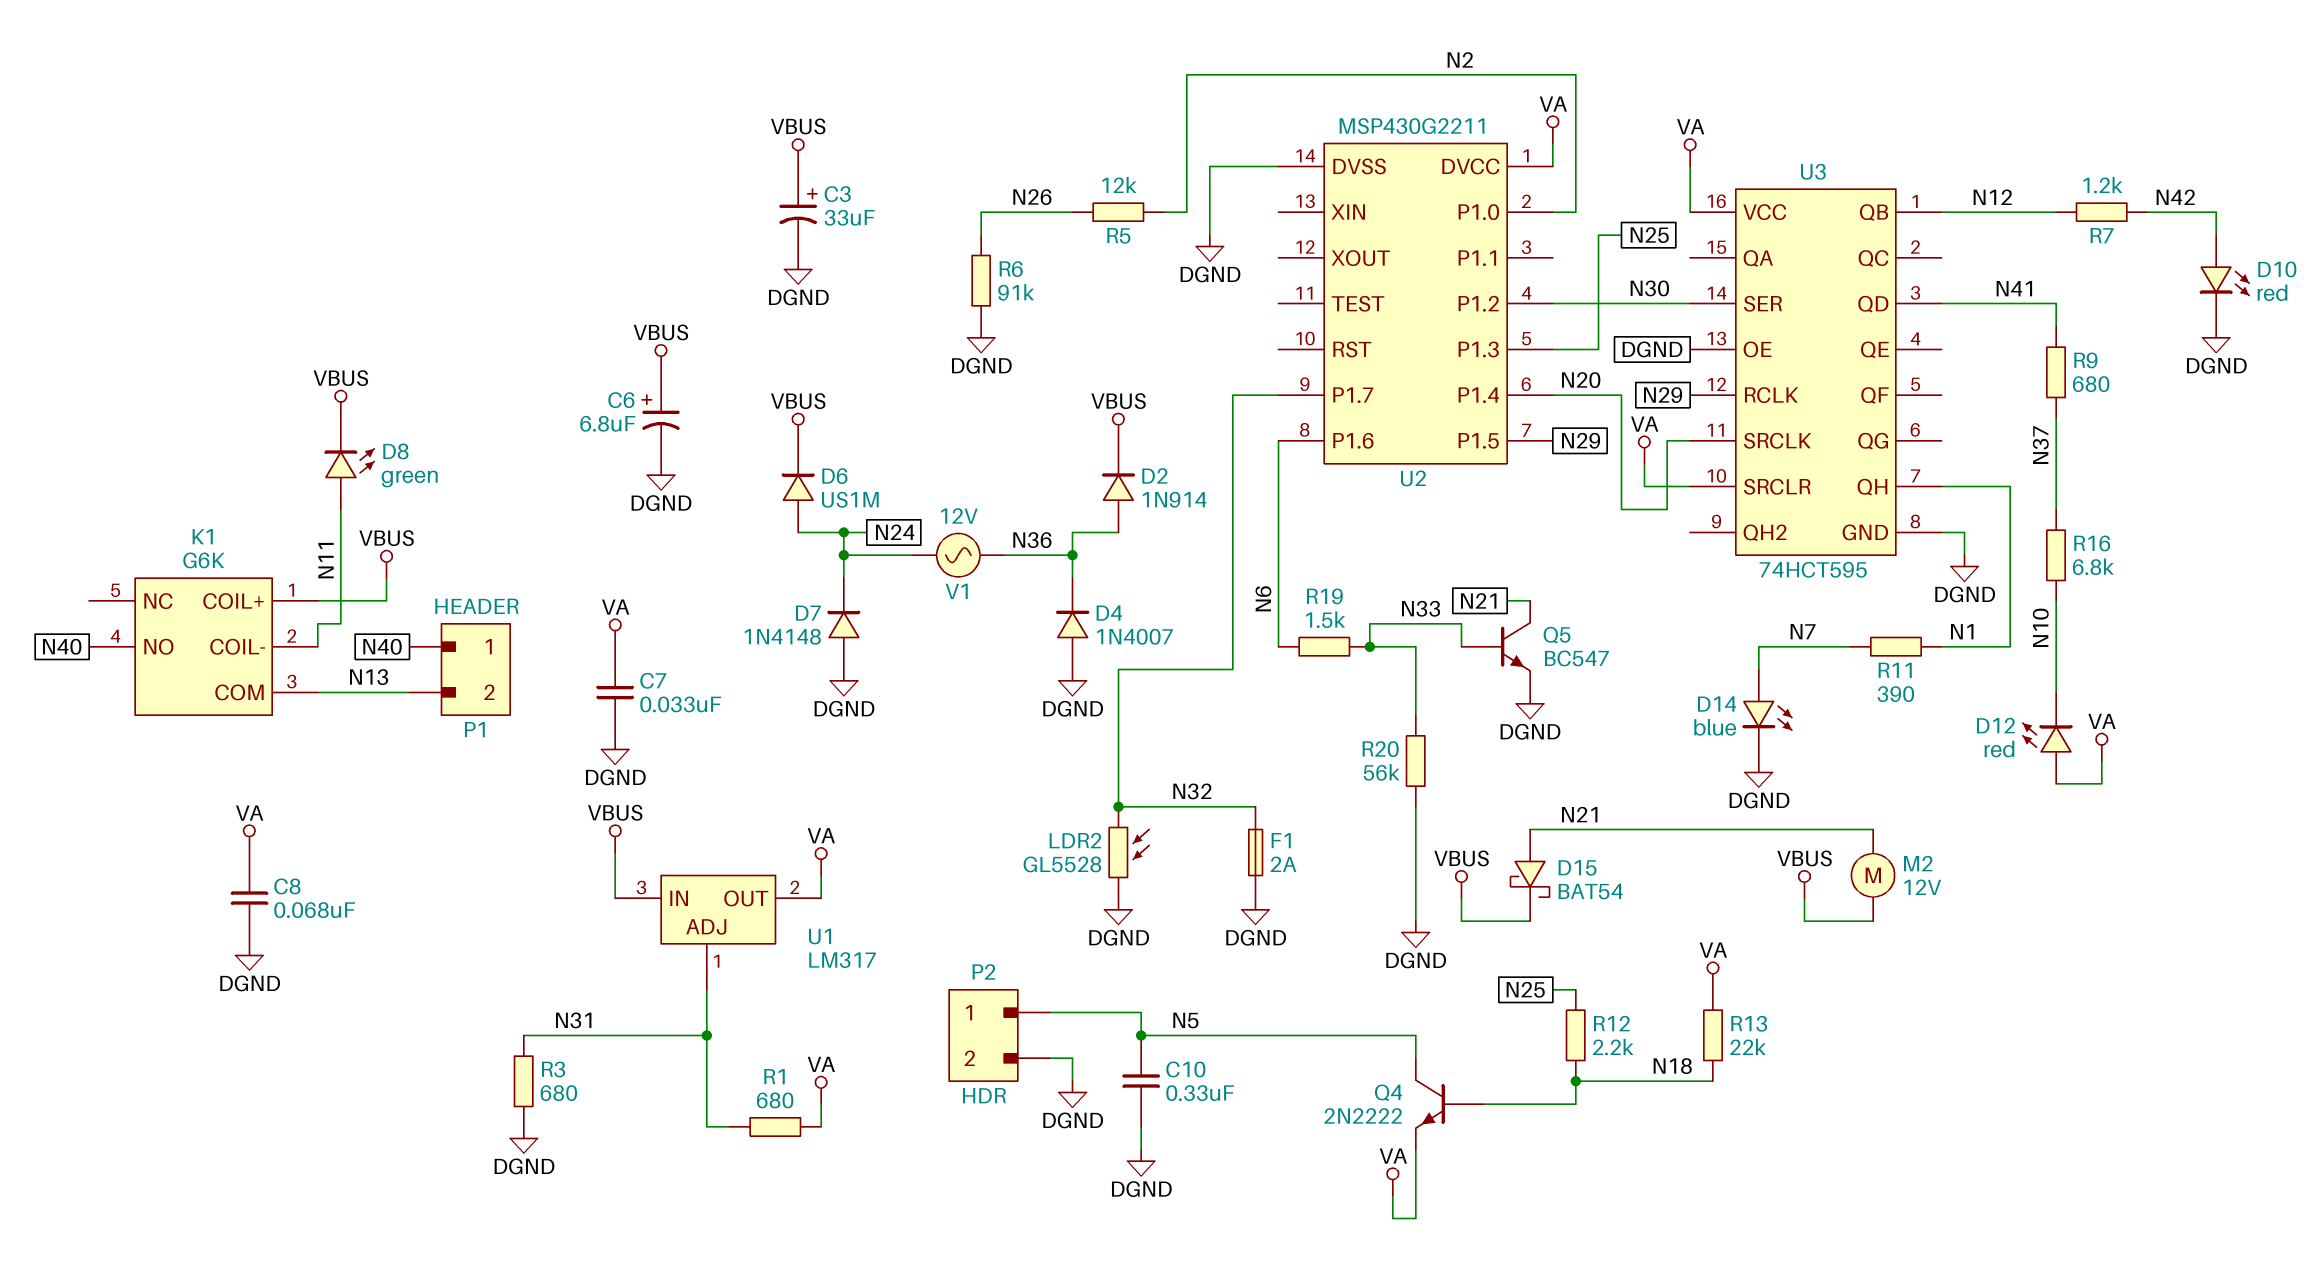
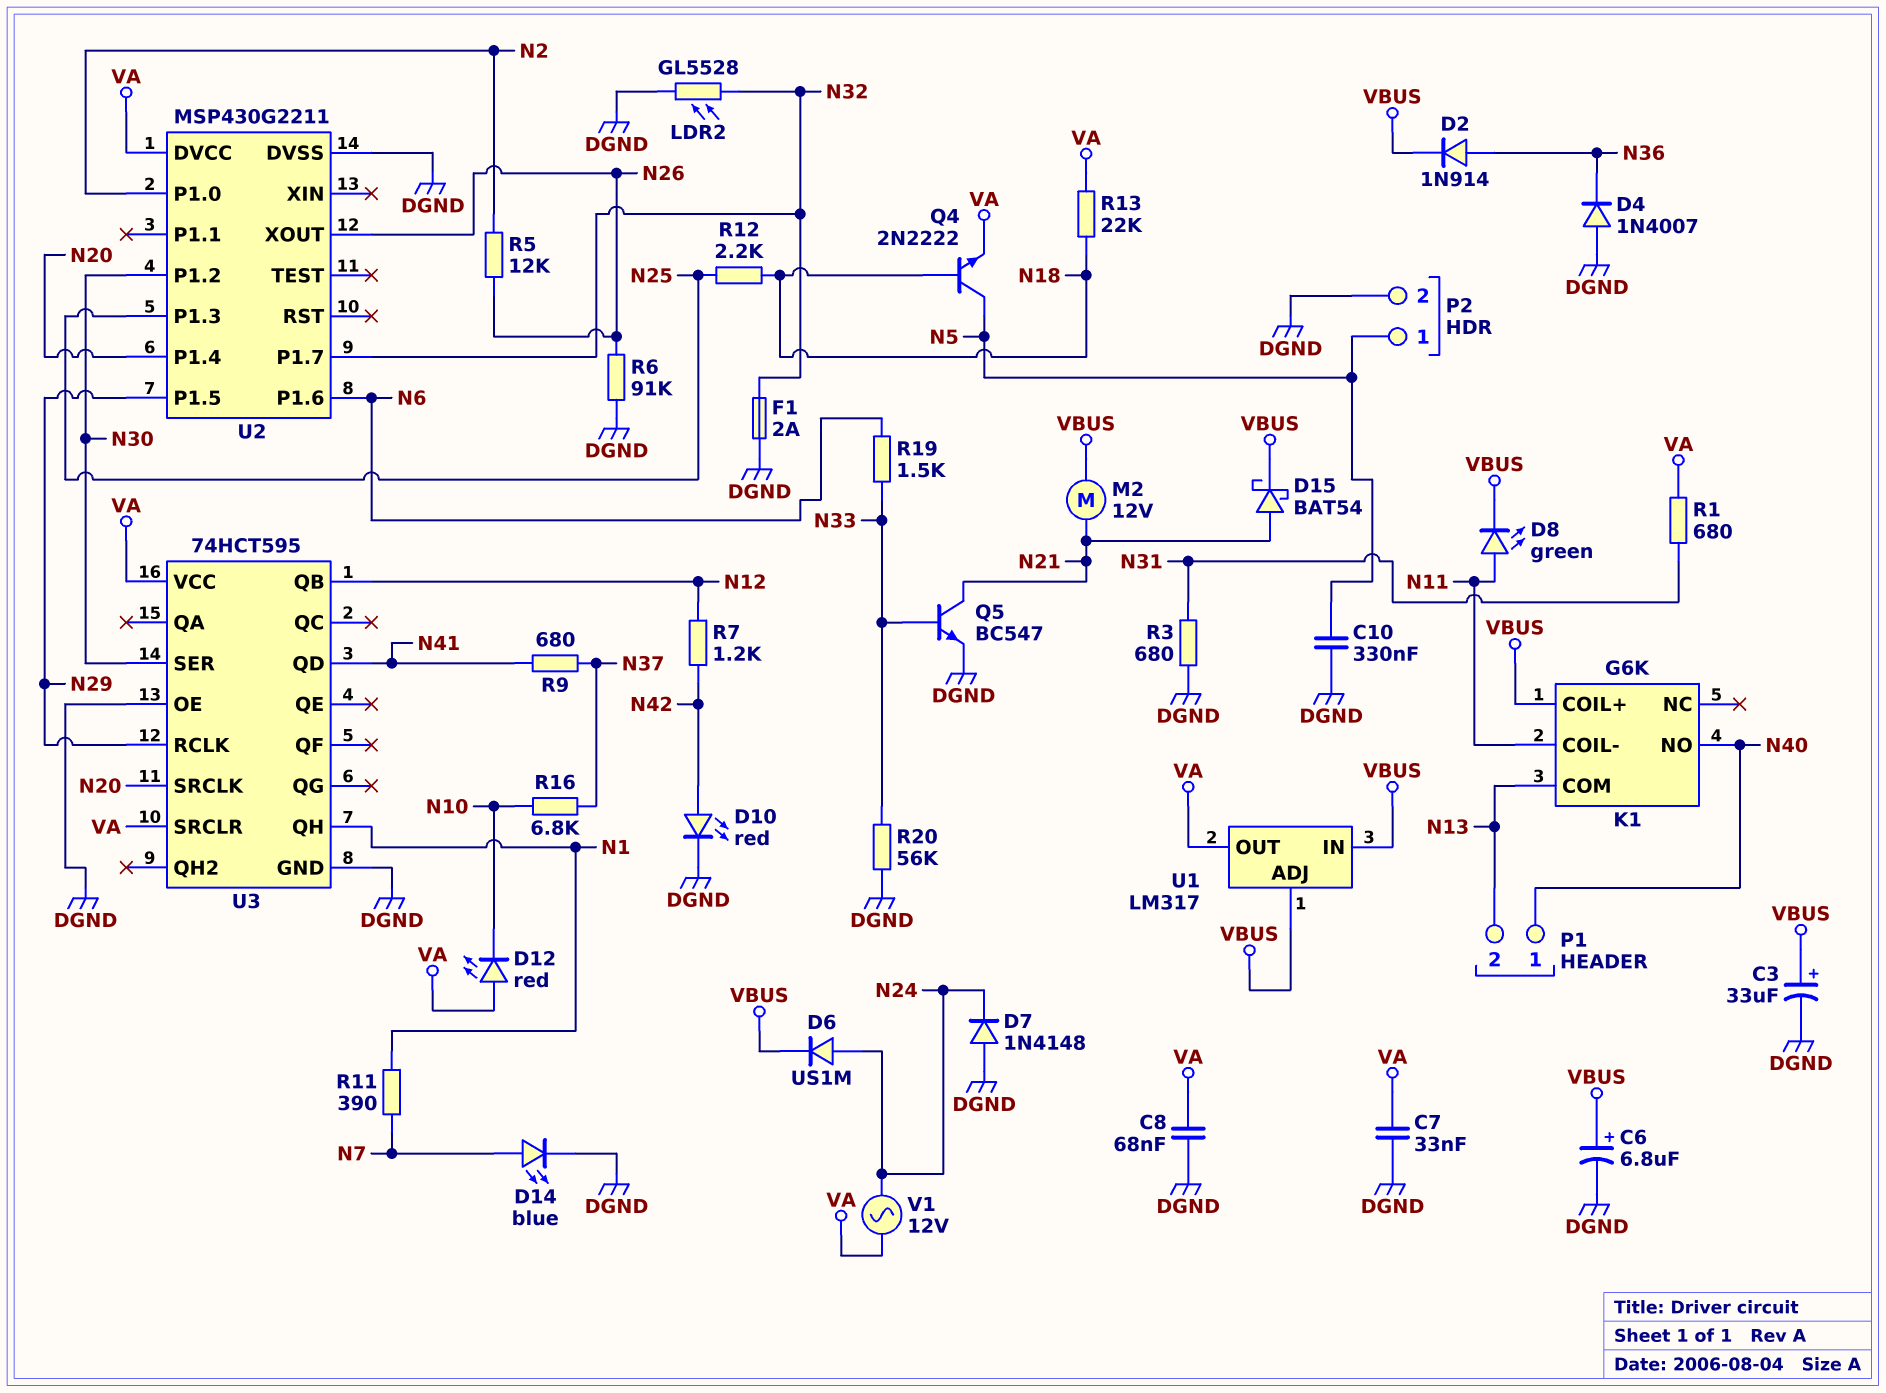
U1 pin ADJ: N31 -> VBUS
U2 pin XOUT: none -> N26
V1: AC 12V (N24, N36) -> AC 12V (N24, VA)

